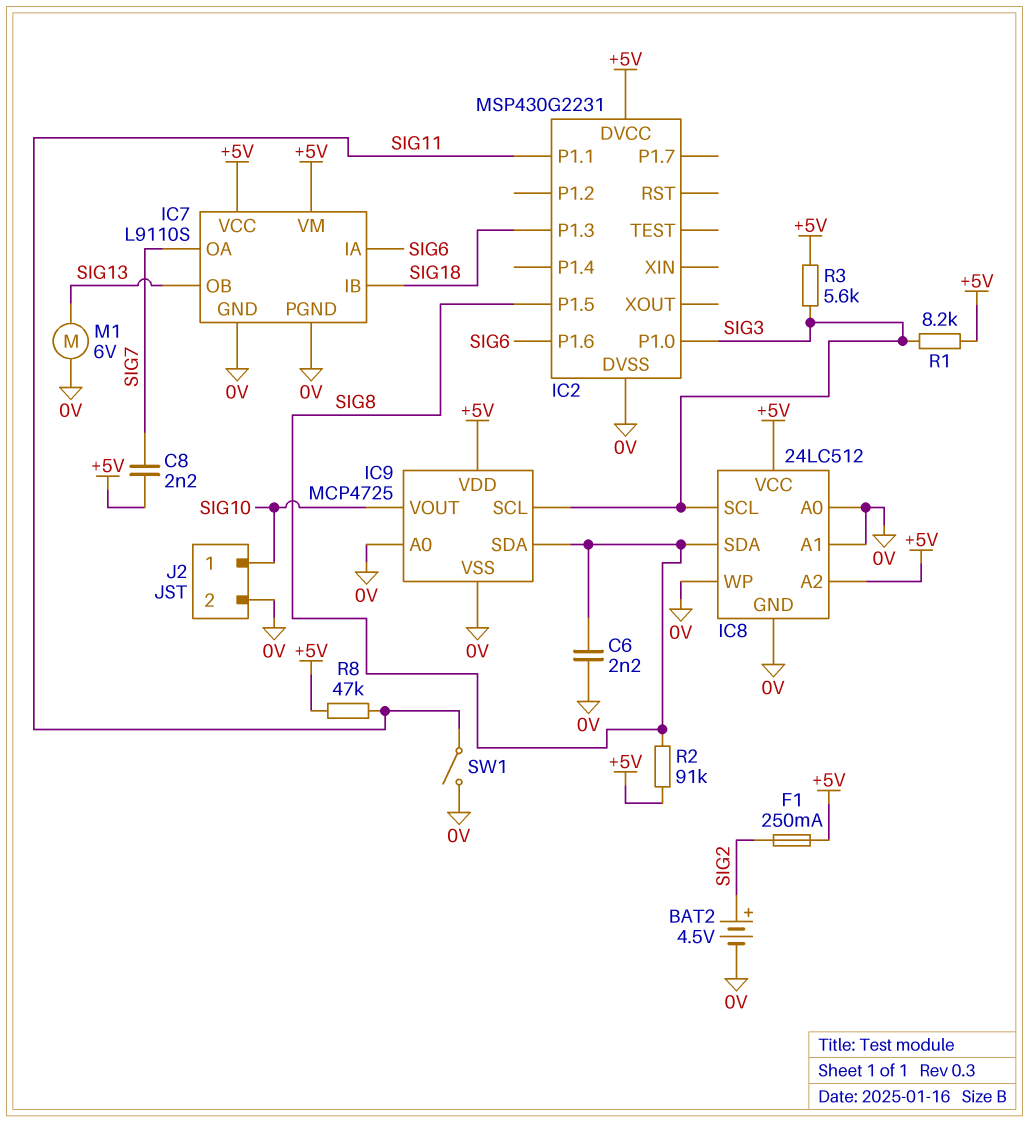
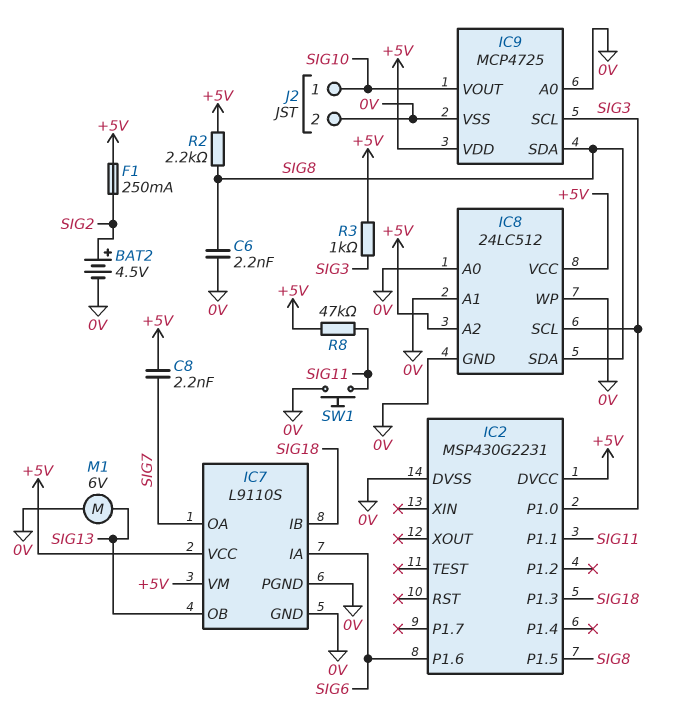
R1: 8.2k (+5V, SIG3) -> none
R2: 91k (+5V, SIG8) -> 2.2k (+5V, SIG8)
R3: 5.6k (+5V, SIG3) -> 1k (+5V, SIG3)
SW1: switch (0V, SIG11) -> button (0V, SIG11)

